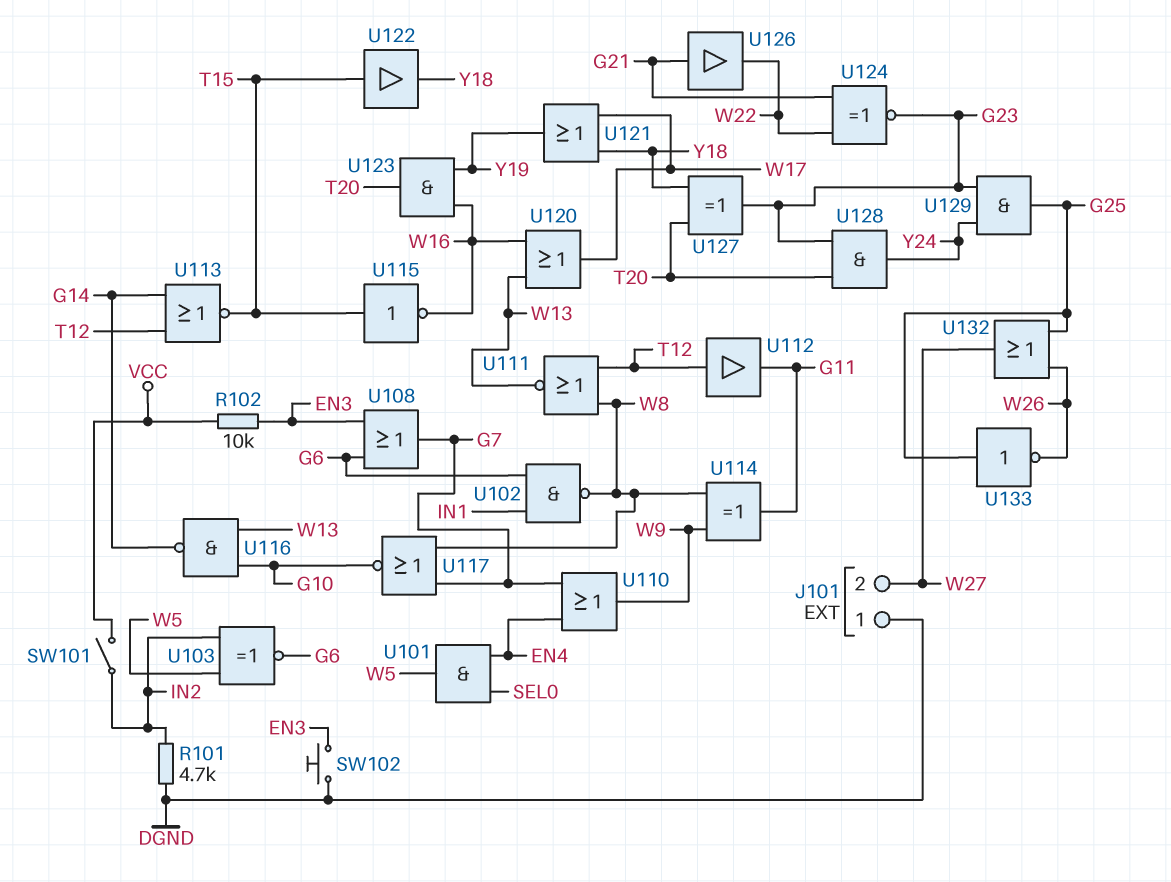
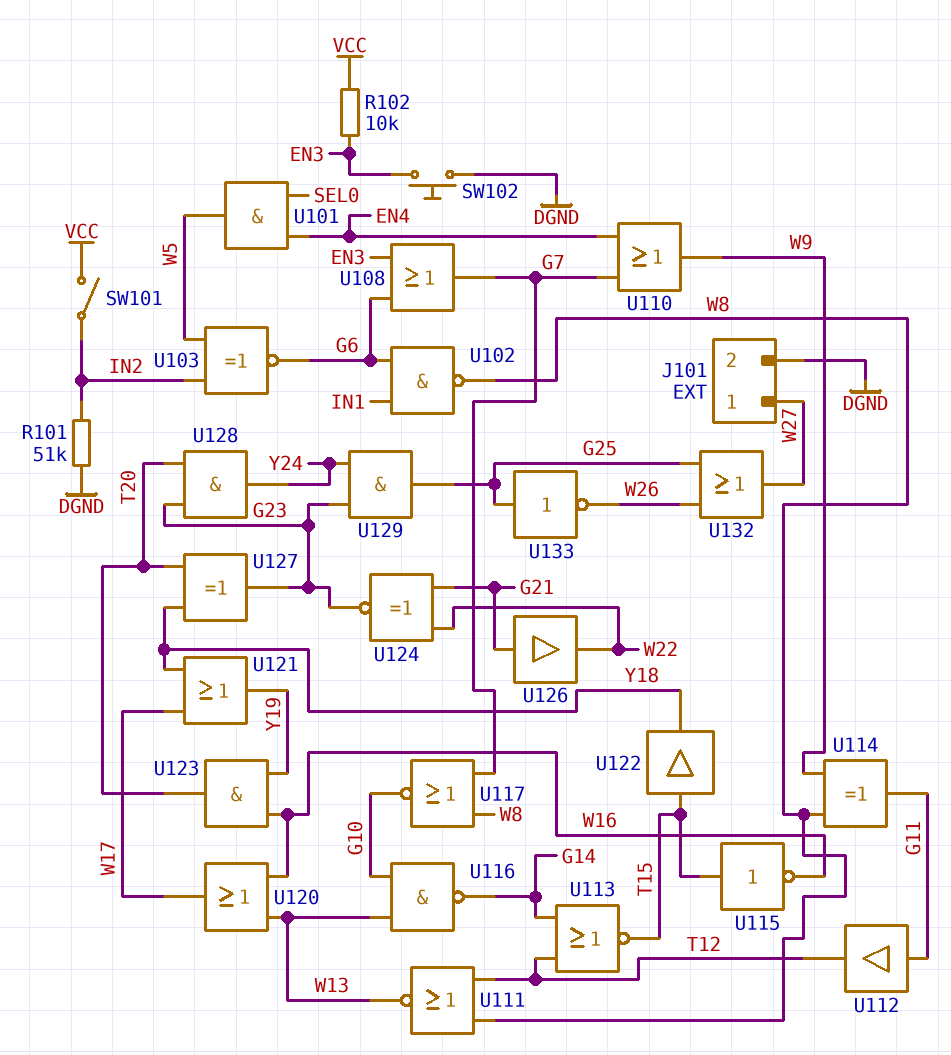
J101 pin 1: DGND -> W27
J101 pin 2: W27 -> DGND
R101: 4.7k (DGND, IN2) -> 51k (DGND, IN2)
U112: buffer (in T12, out G11) -> buffer (in G11, out T12)

